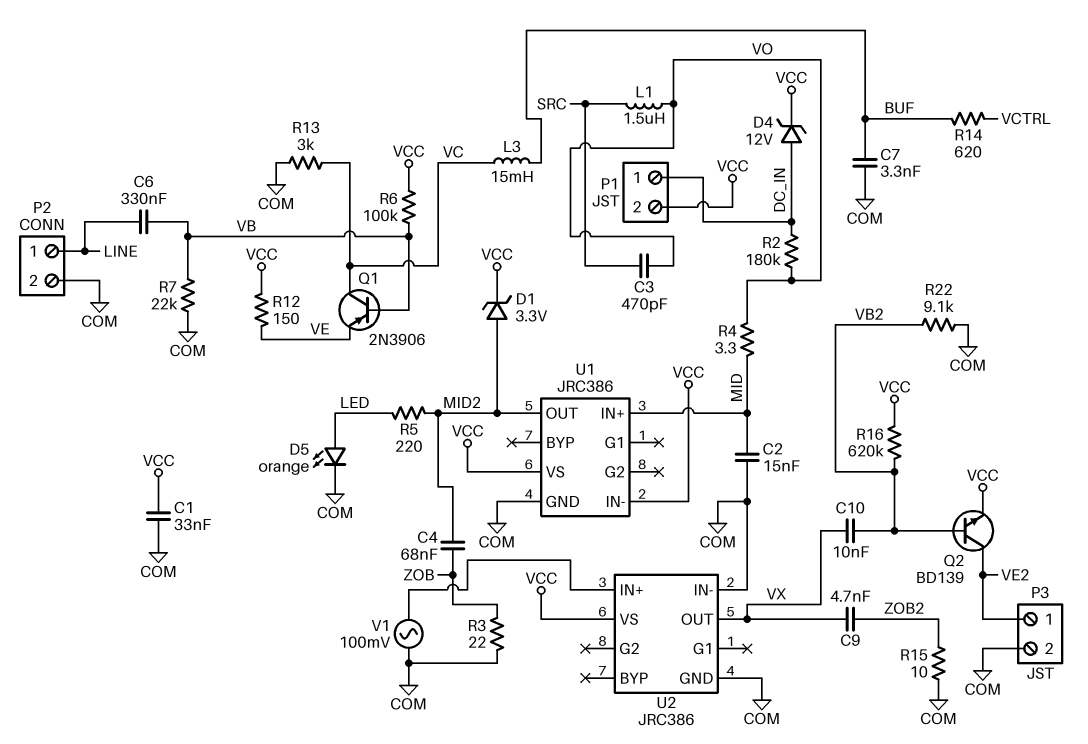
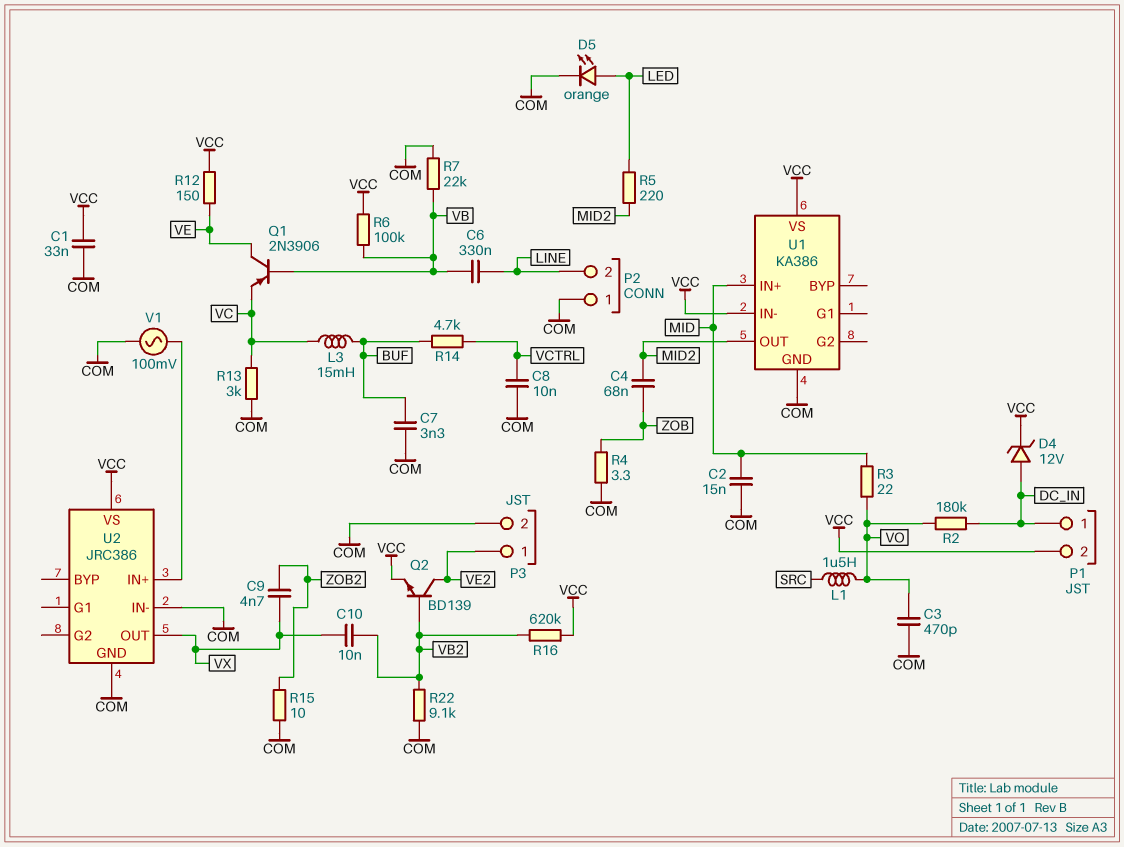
C3: 470pF (SRC, VO) -> 470pF (COM, VO)
C8: none -> 10nF (COM, VCTRL)
D1: zener 3.3V (A MID2, K VCC) -> none
P2 pin 1: LINE -> COM
P2 pin 2: COM -> LINE
Q1: PNP 2N3906 (B VB, C VC, E VE) -> PNP 2N3906 (B VB, C VE, E VC)
R3: 22 (COM, ZOB) -> 22 (MID, VO)
R4: 3.3 (MID, VO) -> 3.3 (COM, ZOB)
R14: 620 (BUF, VCTRL) -> 4.7k (BUF, VCTRL)
U1: JRC386 -> KA386

